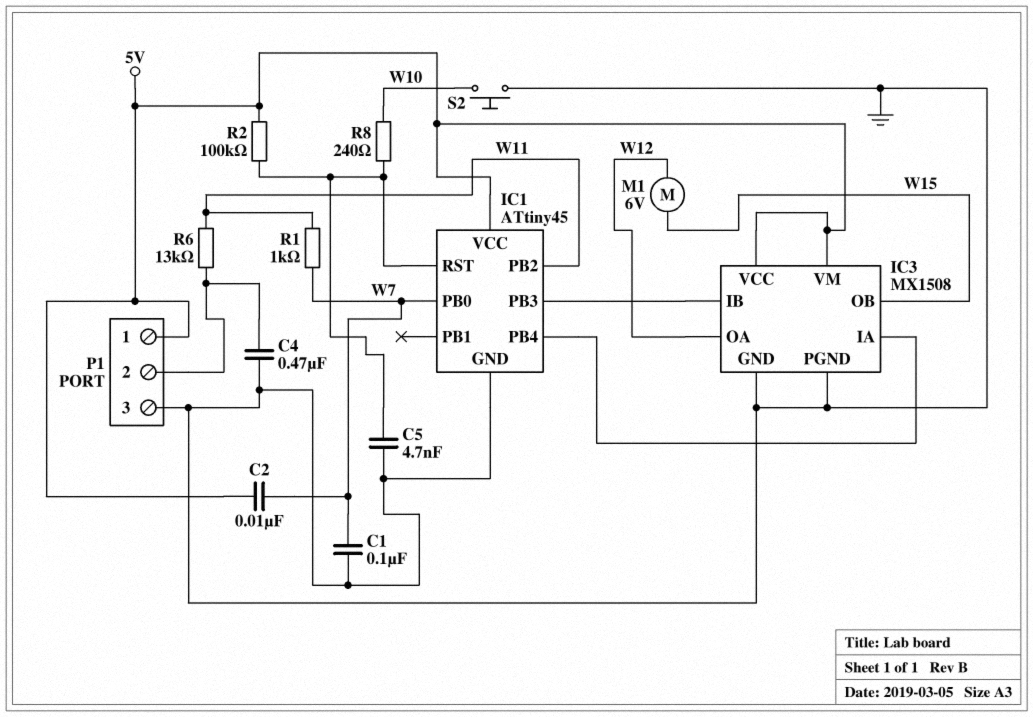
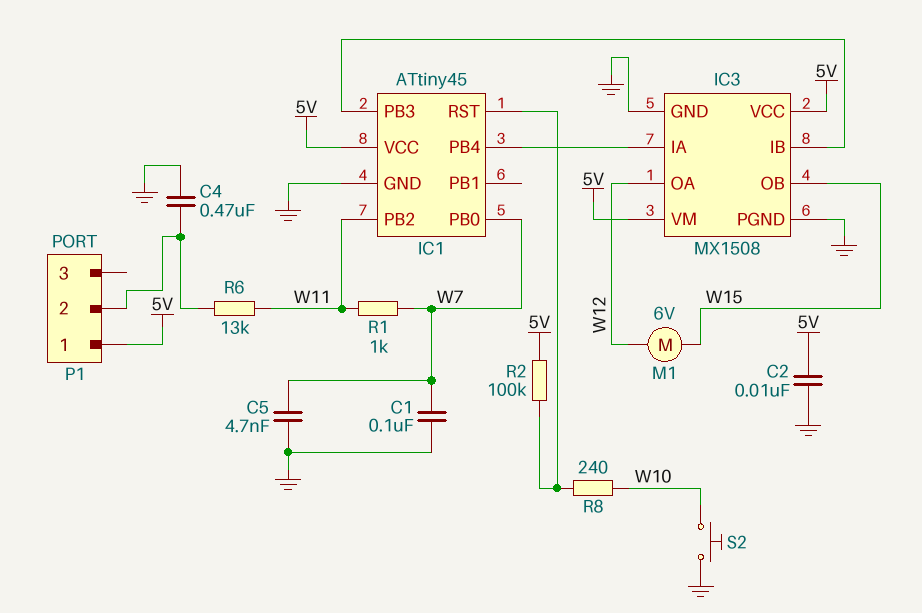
C2: 10nF (5V, W7) -> 10nF (5V, GND)
C5: 4.7nF (GND, IC1/RST) -> 4.7nF (GND, W7)
P1 pin 3: GND -> none

